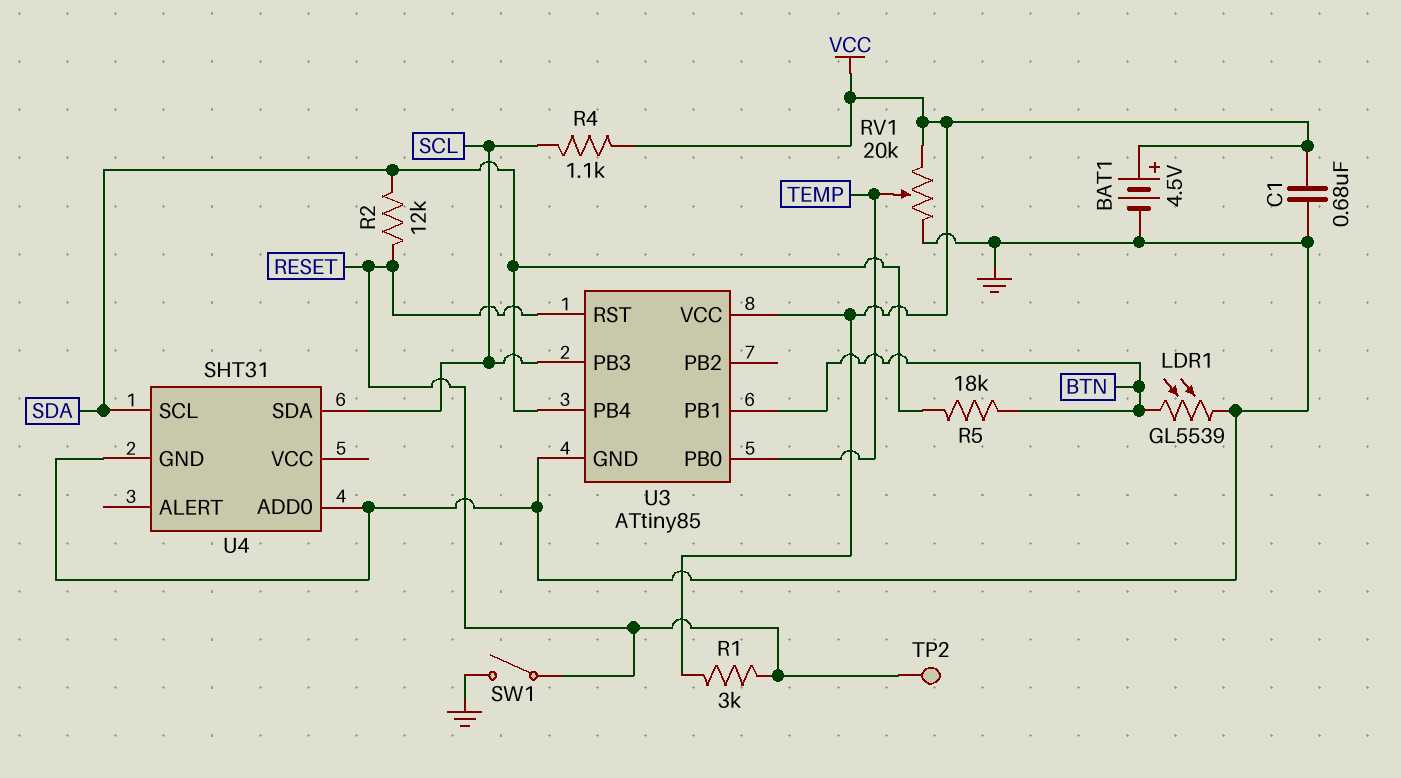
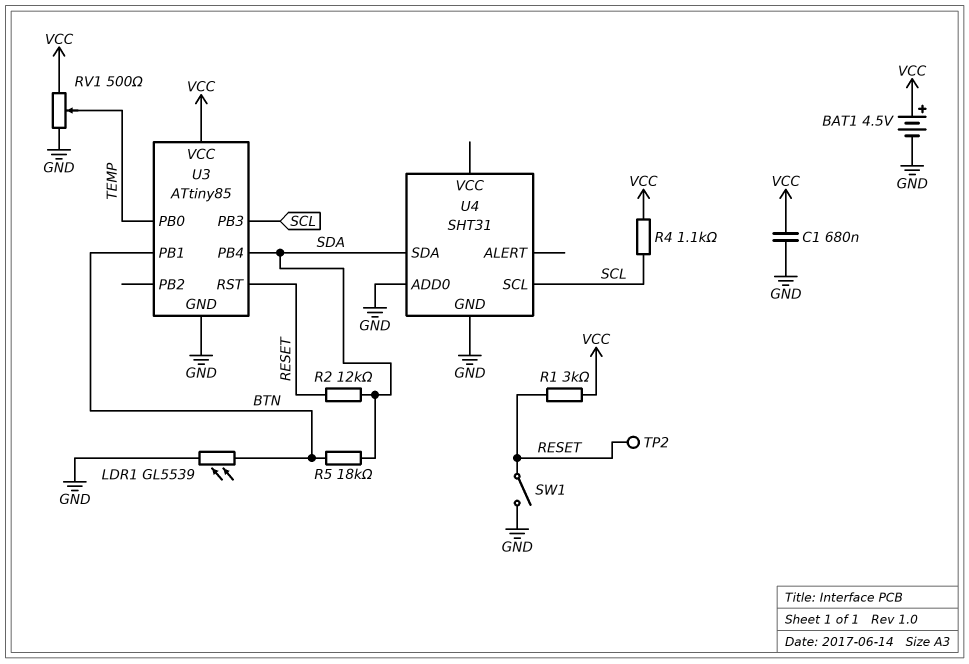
RV1: 20k (GND, VCC, wiper TEMP) -> 500 (GND, VCC, wiper TEMP)
U4 pin SCL: SDA -> SCL
U4 pin SDA: SCL -> SDA

